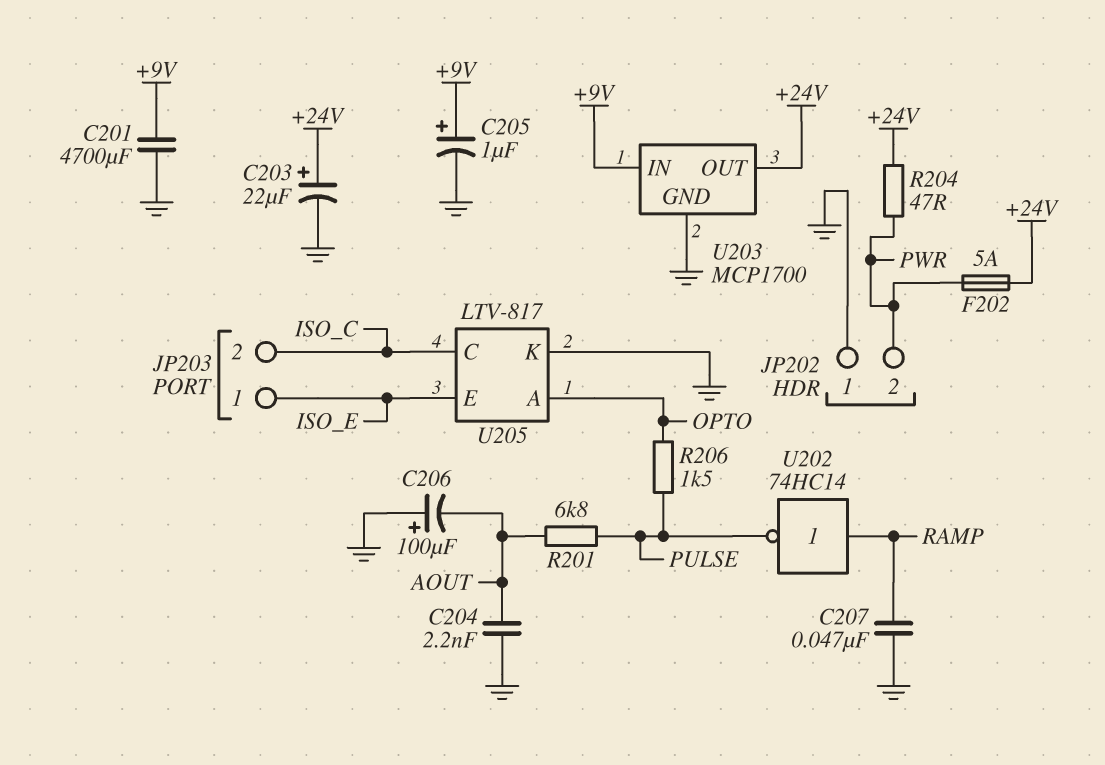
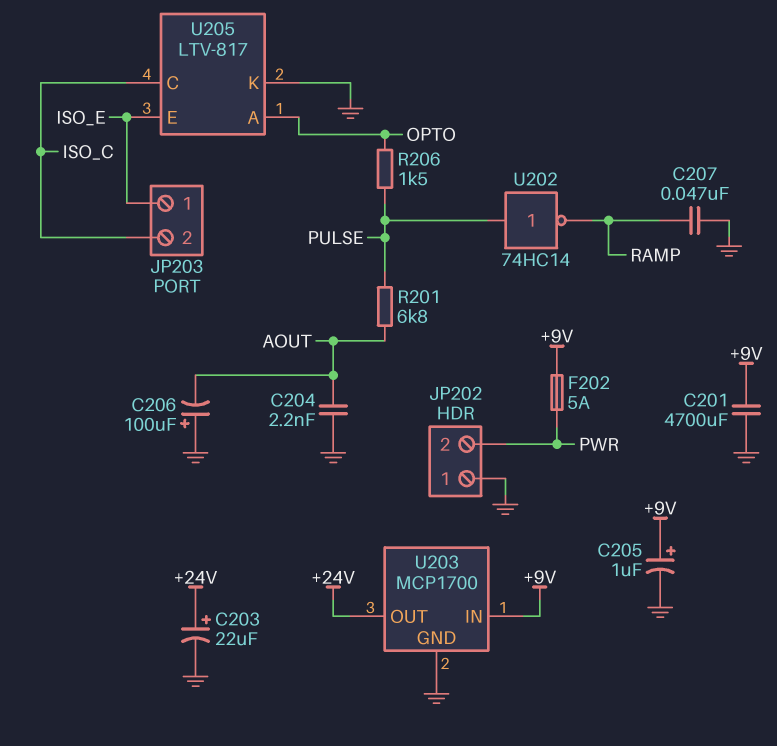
F202: 5A (+24V, PWR) -> 5A (+9V, PWR)
R204: 47 (+24V, PWR) -> none
U202: NOT 74HC14 (in RAMP, out PULSE) -> NOT 74HC14 (in PULSE, out RAMP)

